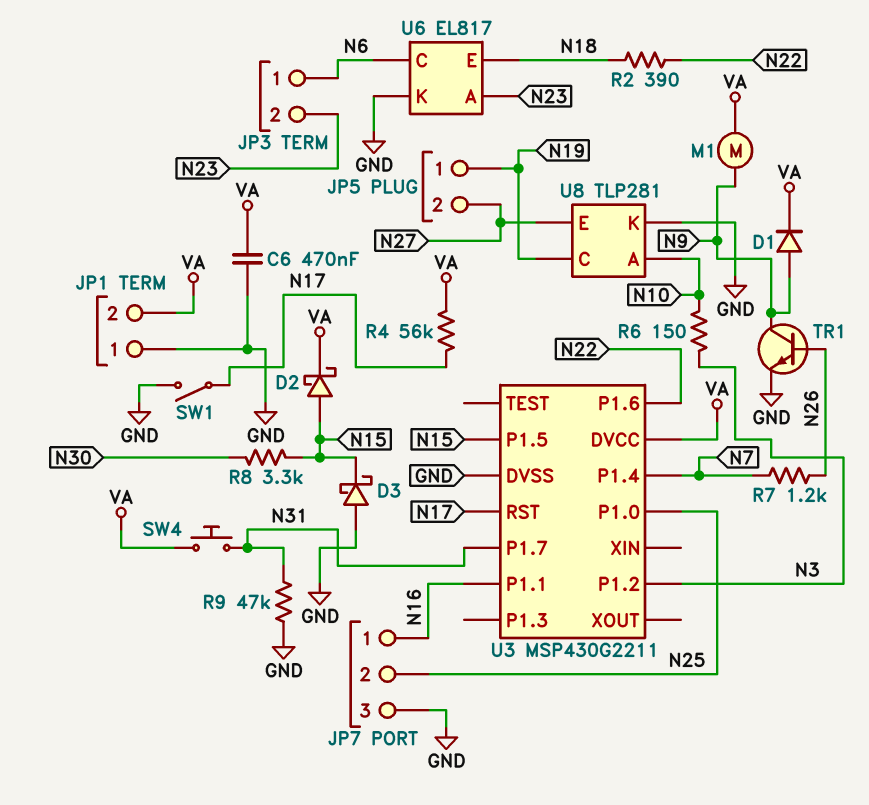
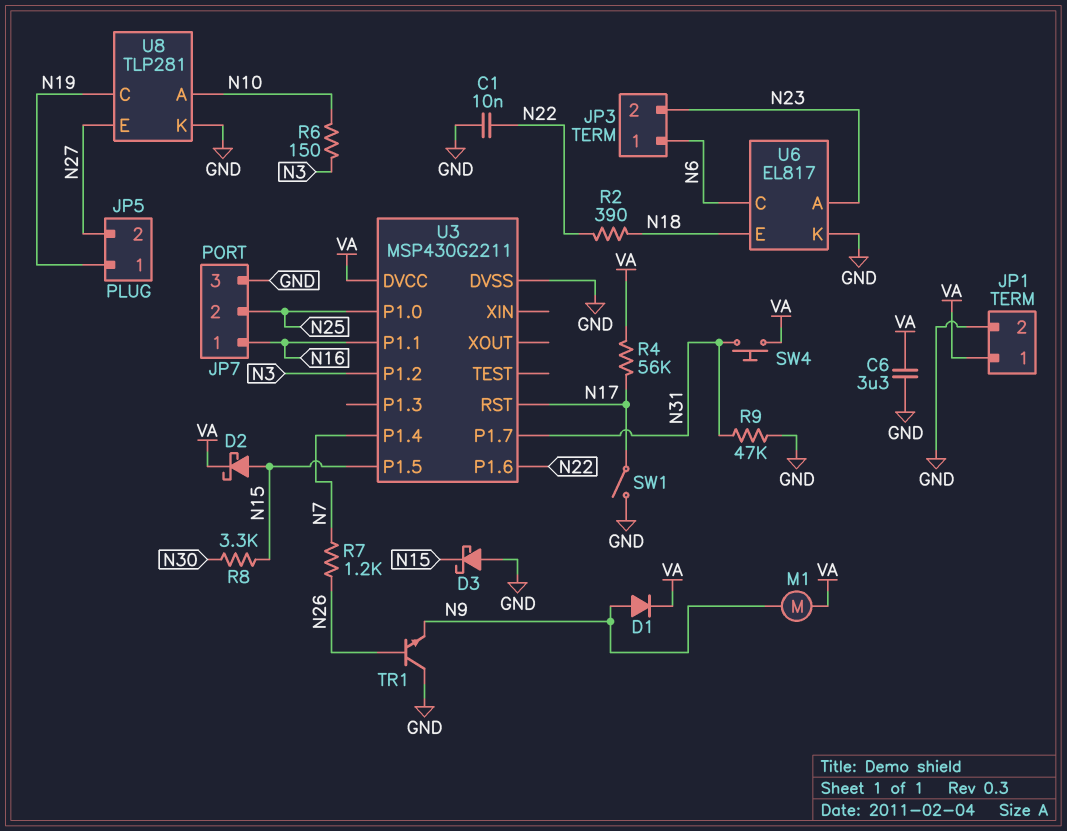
C1: none -> 10nF (GND, N22)
C6: 470nF (GND, VA) -> 3.3uF (GND, VA)
JP1 pin 1: GND -> VA
JP1 pin 2: VA -> GND
TR1: NPN (B N26, C N9, E GND) -> NPN (B N26, C GND, E N9)

